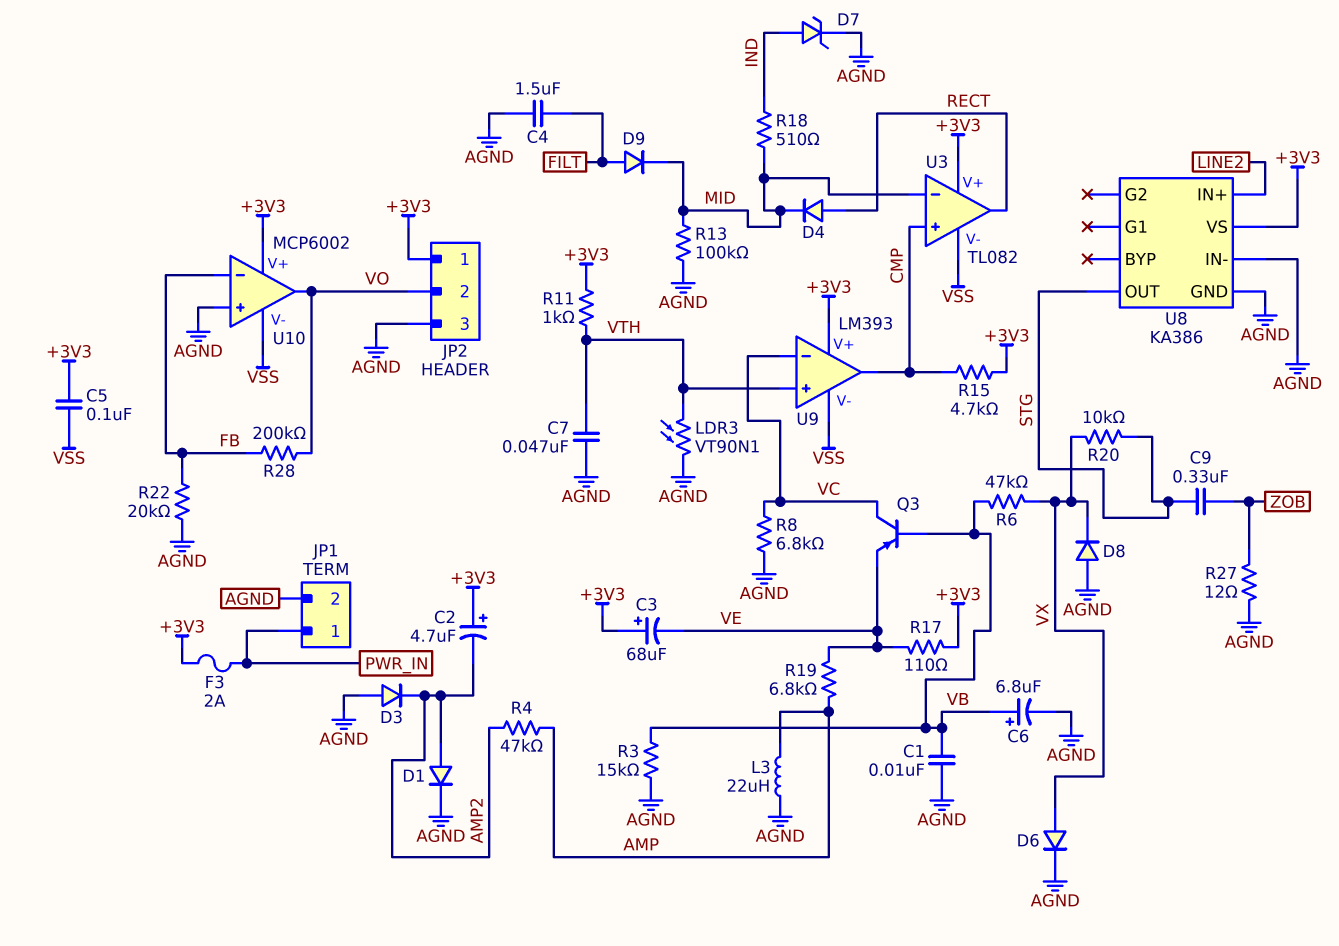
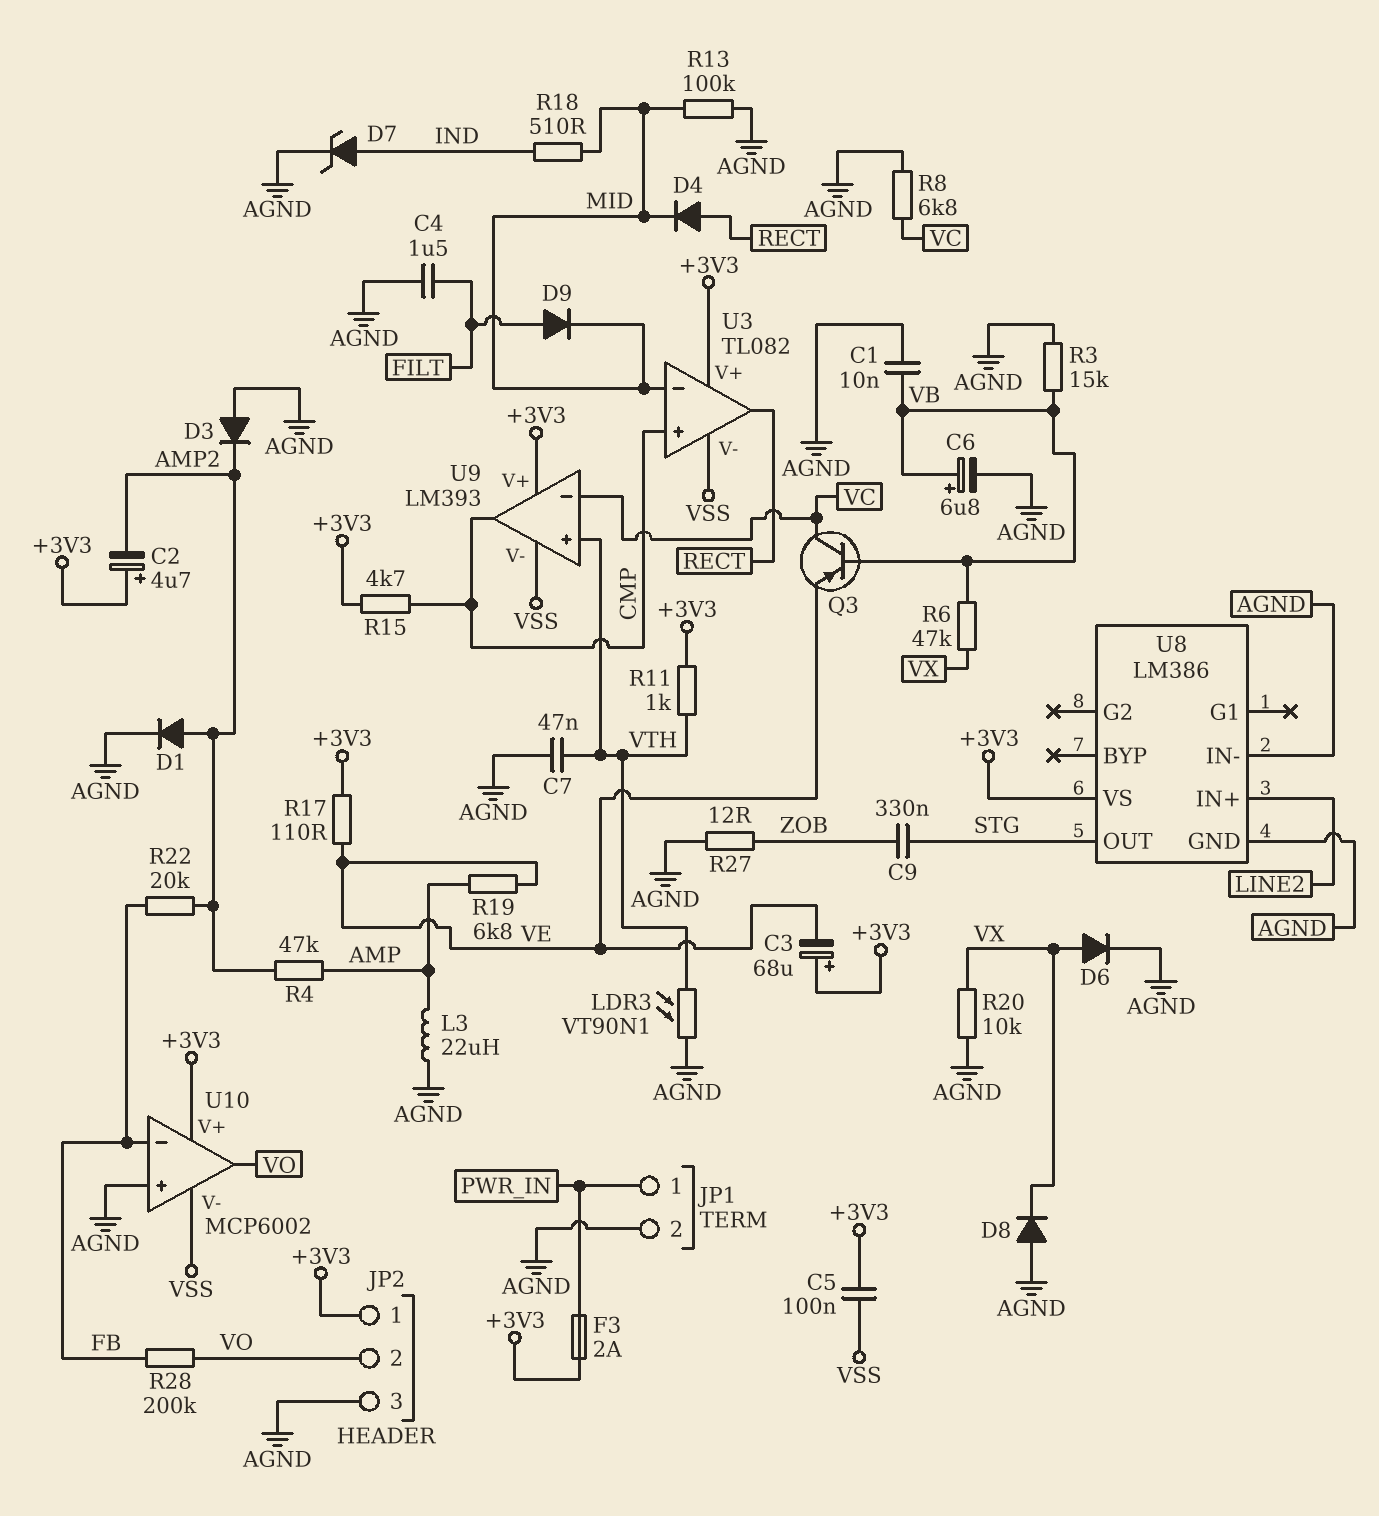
R20: 10k (STG, VX) -> 10k (AGND, VX)
R22: 20k (AGND, FB) -> 20k (AMP2, FB)
U8: KA386 -> LM386

